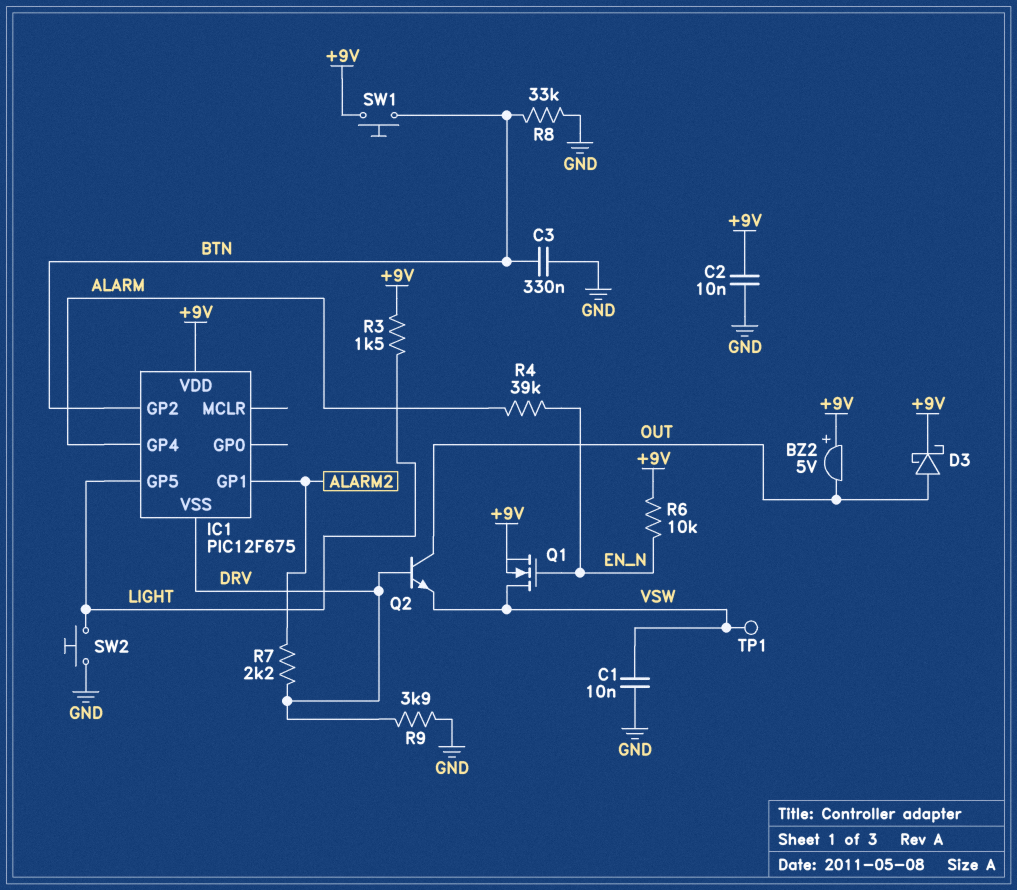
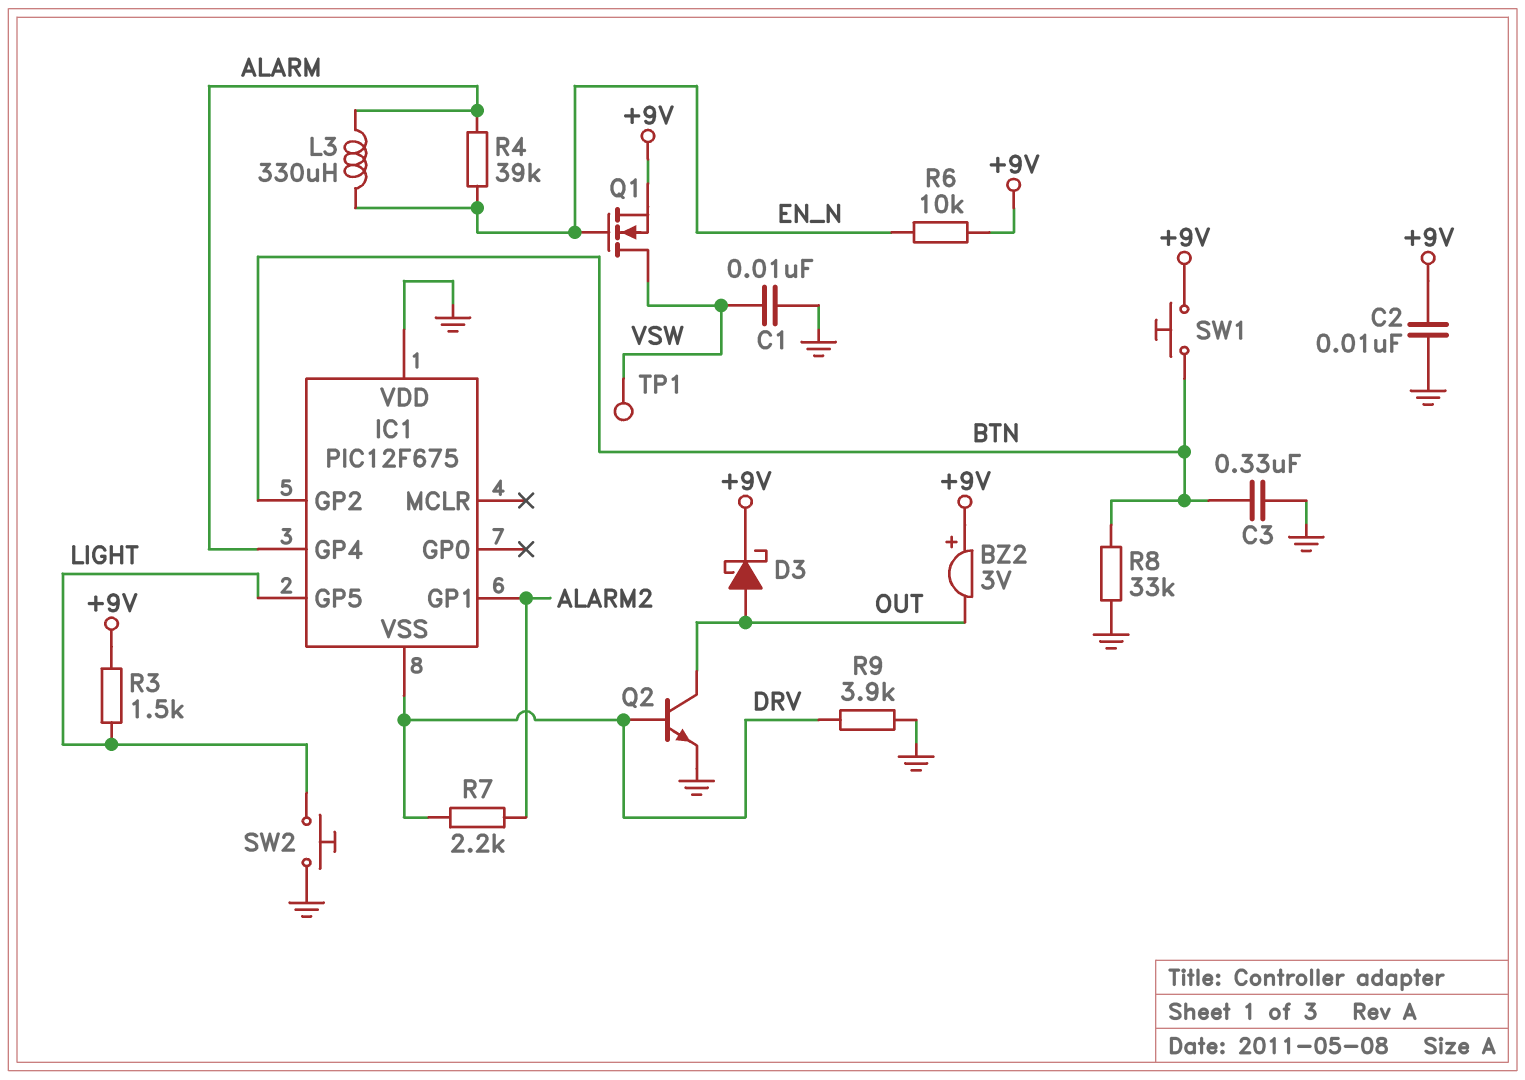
BZ2: buzzer 5V (plus +9V, minus OUT) -> buzzer 3V (plus +9V, minus OUT)
IC1 pin VDD: +9V -> GND
L3: none -> 330uH (ALARM, EN_N)
Q2: NPN (B DRV, C OUT, E VSW) -> NPN (B DRV, C OUT, E GND)

